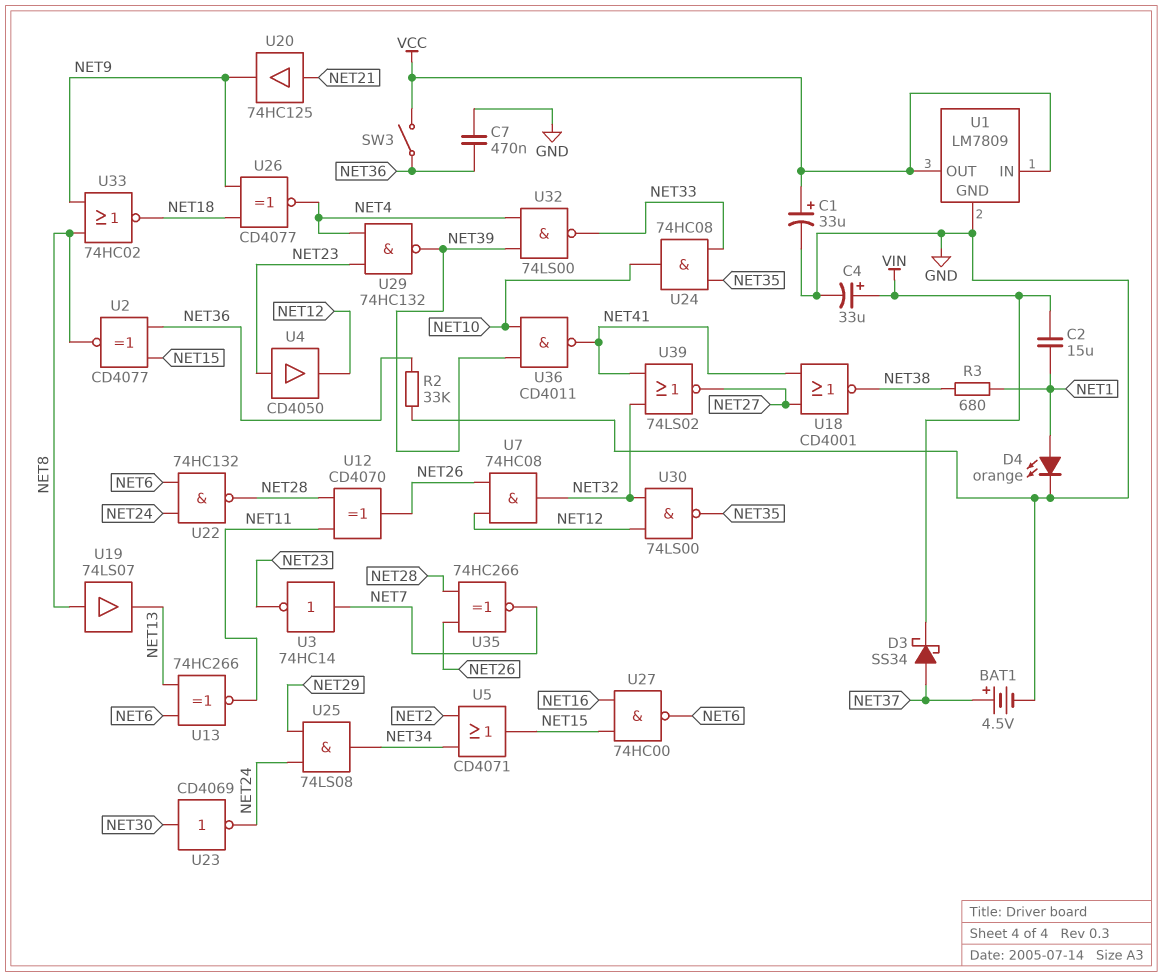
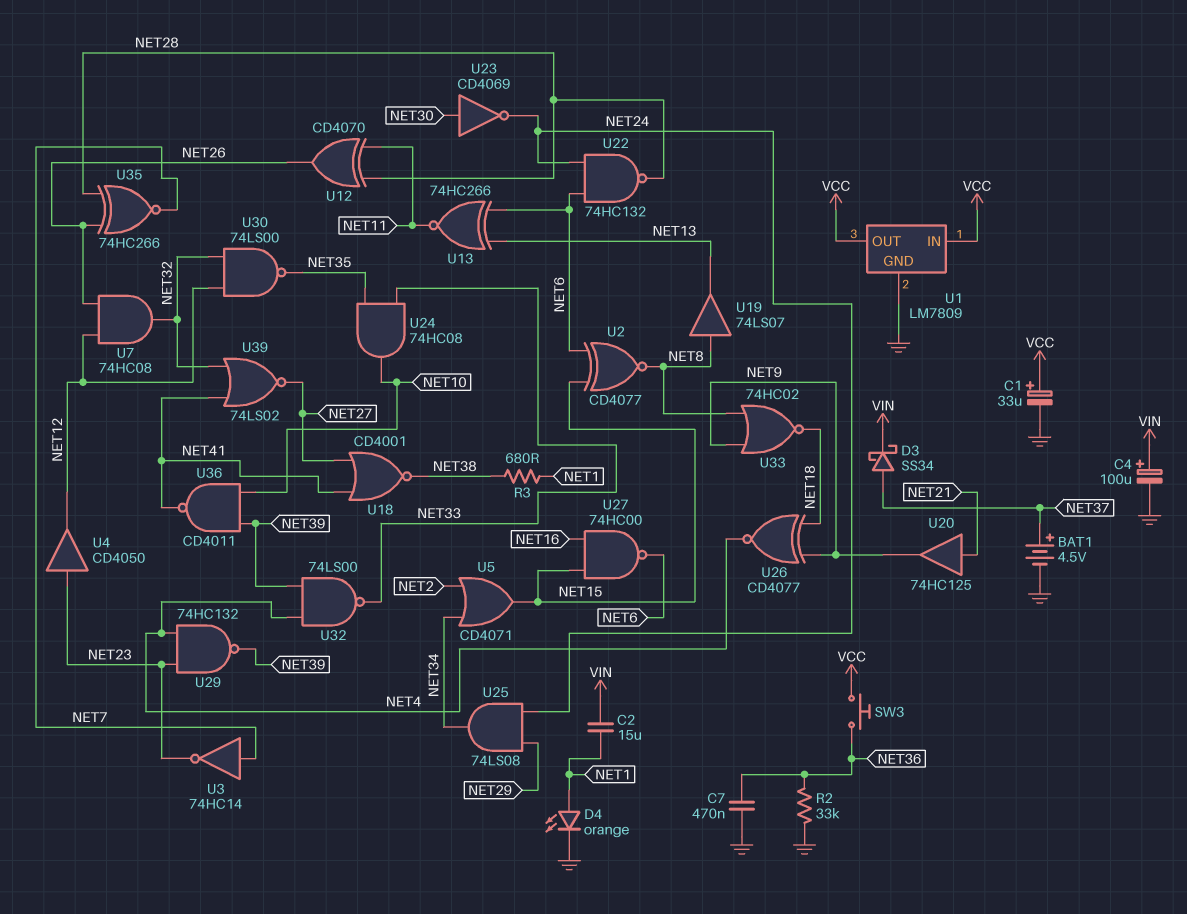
C4: 33uF (plus VIN, minus GND) -> 100uF (plus VIN, minus GND)
SW3: switch (NET36, VCC) -> button (NET36, VCC)
U2: XNOR CD4077 (in NET15, in NET36, out NET8) -> XNOR CD4077 (in NET6, in NET15, out NET8)

